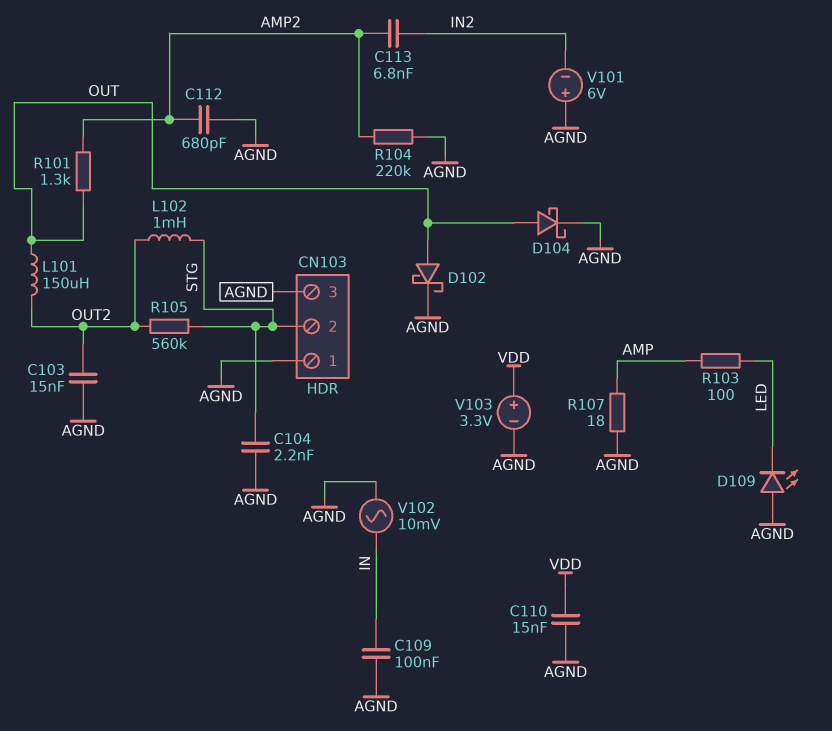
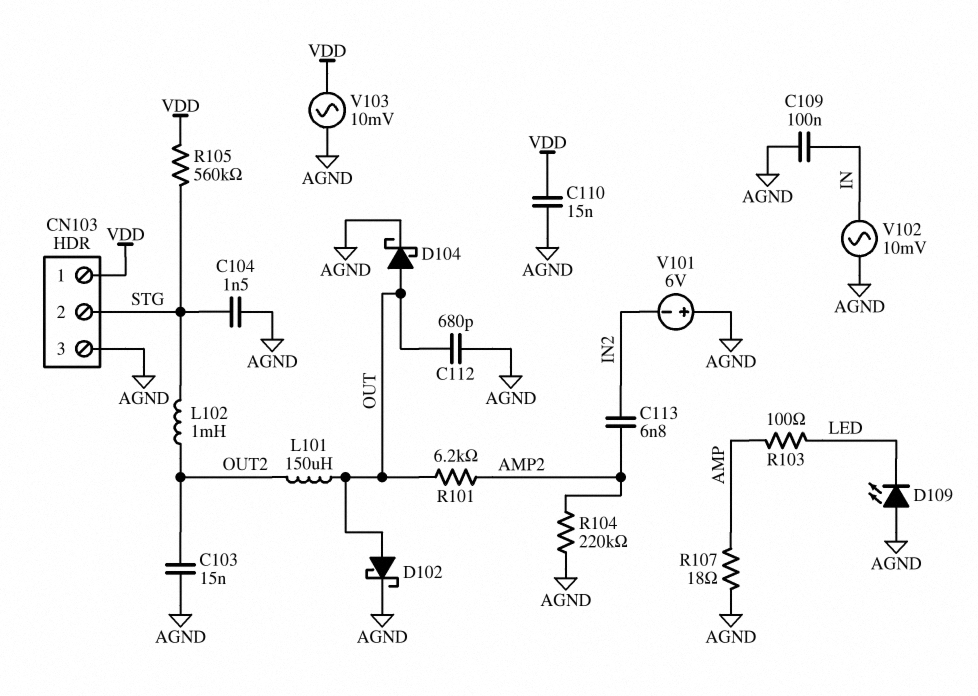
C104: 2.2nF (AGND, STG) -> 1.5nF (AGND, STG)
C112: 680pF (AGND, AMP2) -> 680pF (AGND, OUT)
CN103 pin 1: AGND -> VDD
R101: 1.3k (AMP2, OUT) -> 6.2k (AMP2, OUT)
R105: 560k (OUT2, STG) -> 560k (STG, VDD)
V103: 3.3V (plus VDD, minus AGND) -> AC 10mV (AGND, VDD)

